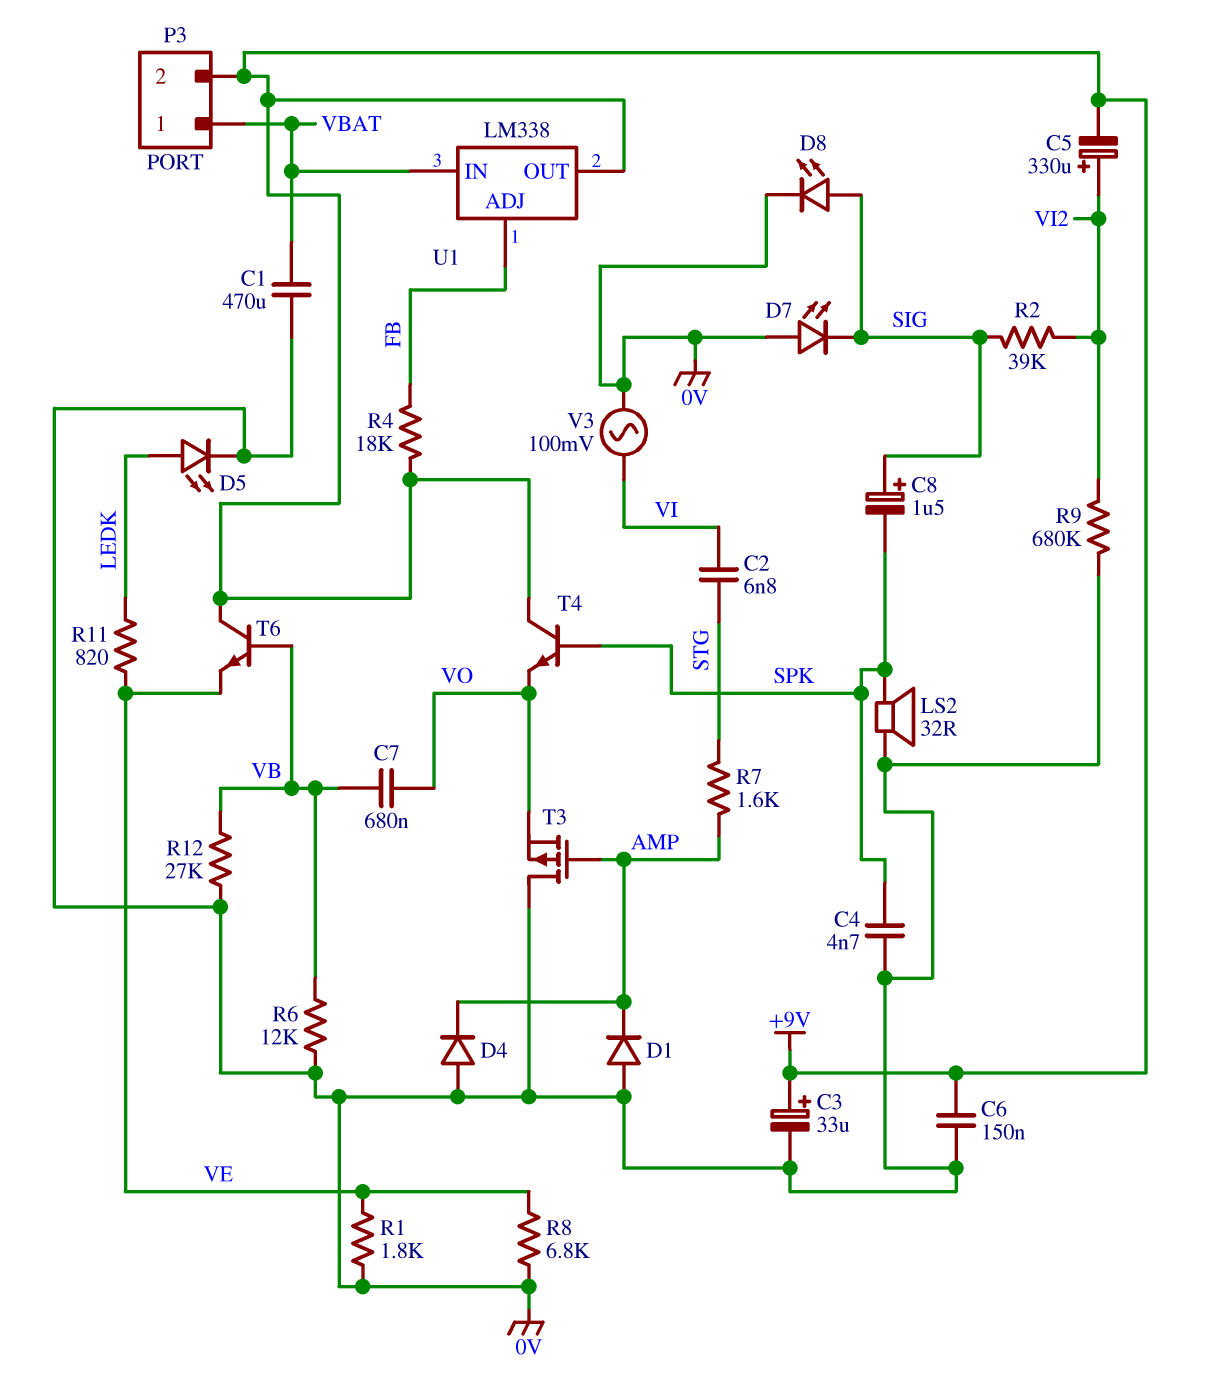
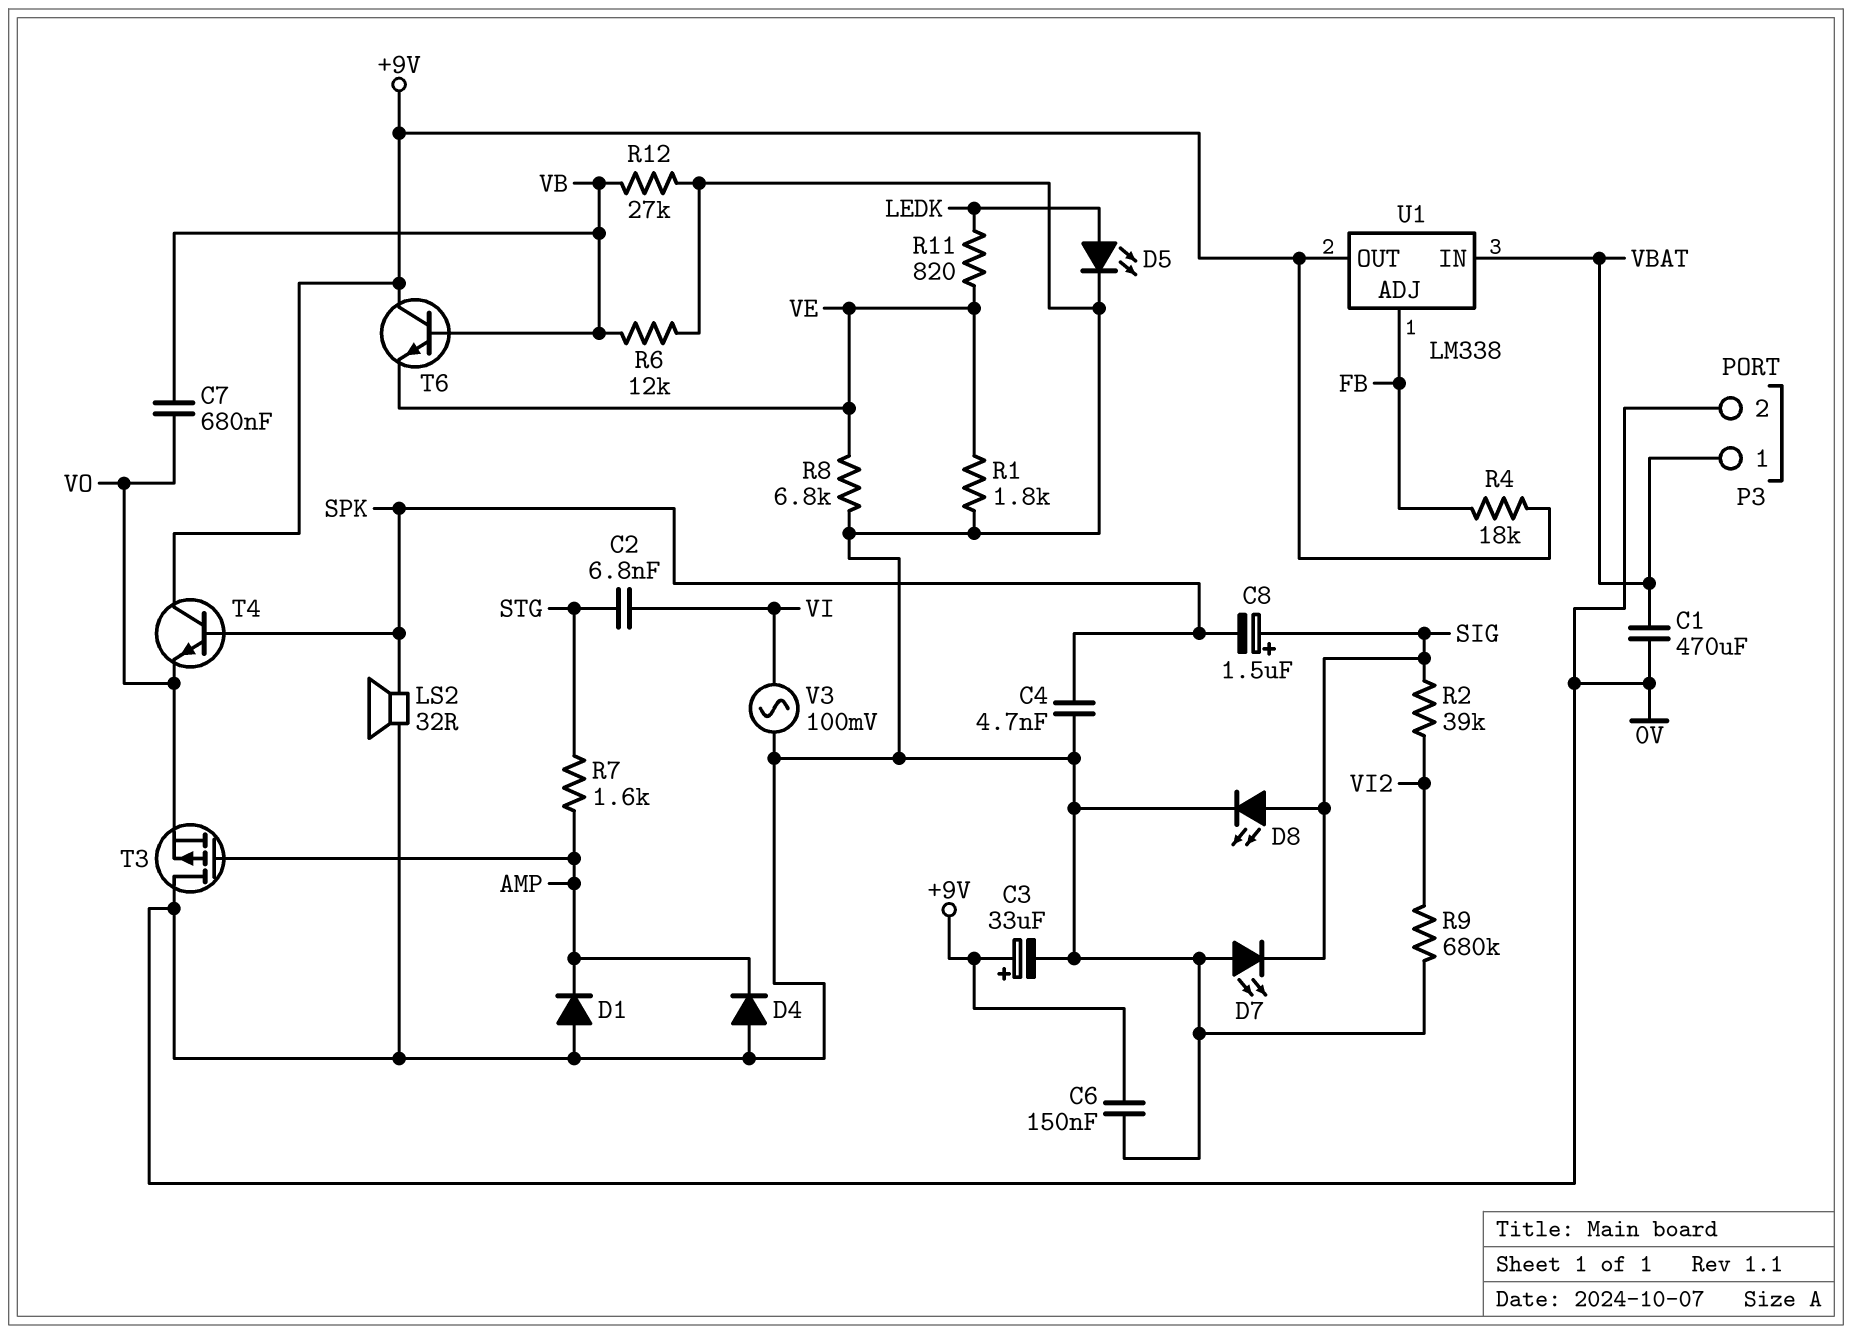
C5: 330uF (plus VI2, minus +9V) -> none
P3 pin 2: +9V -> 0V

